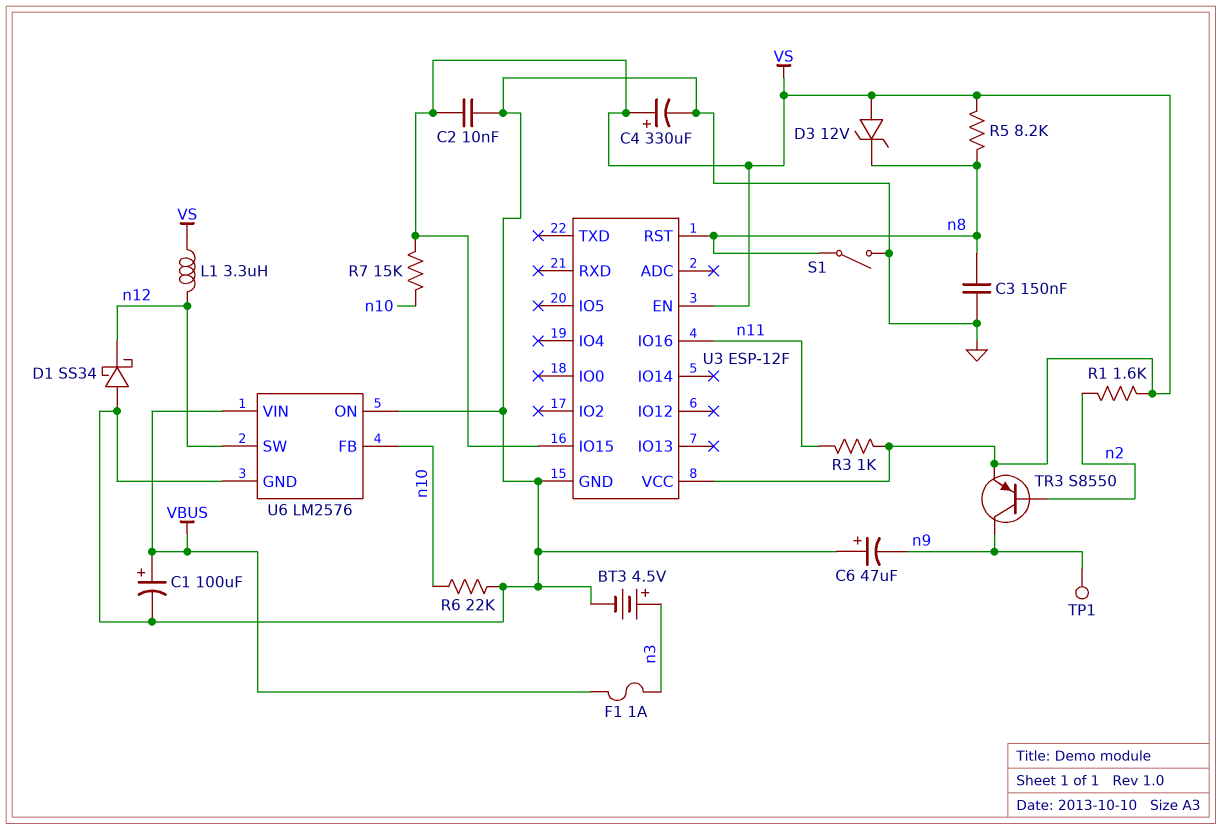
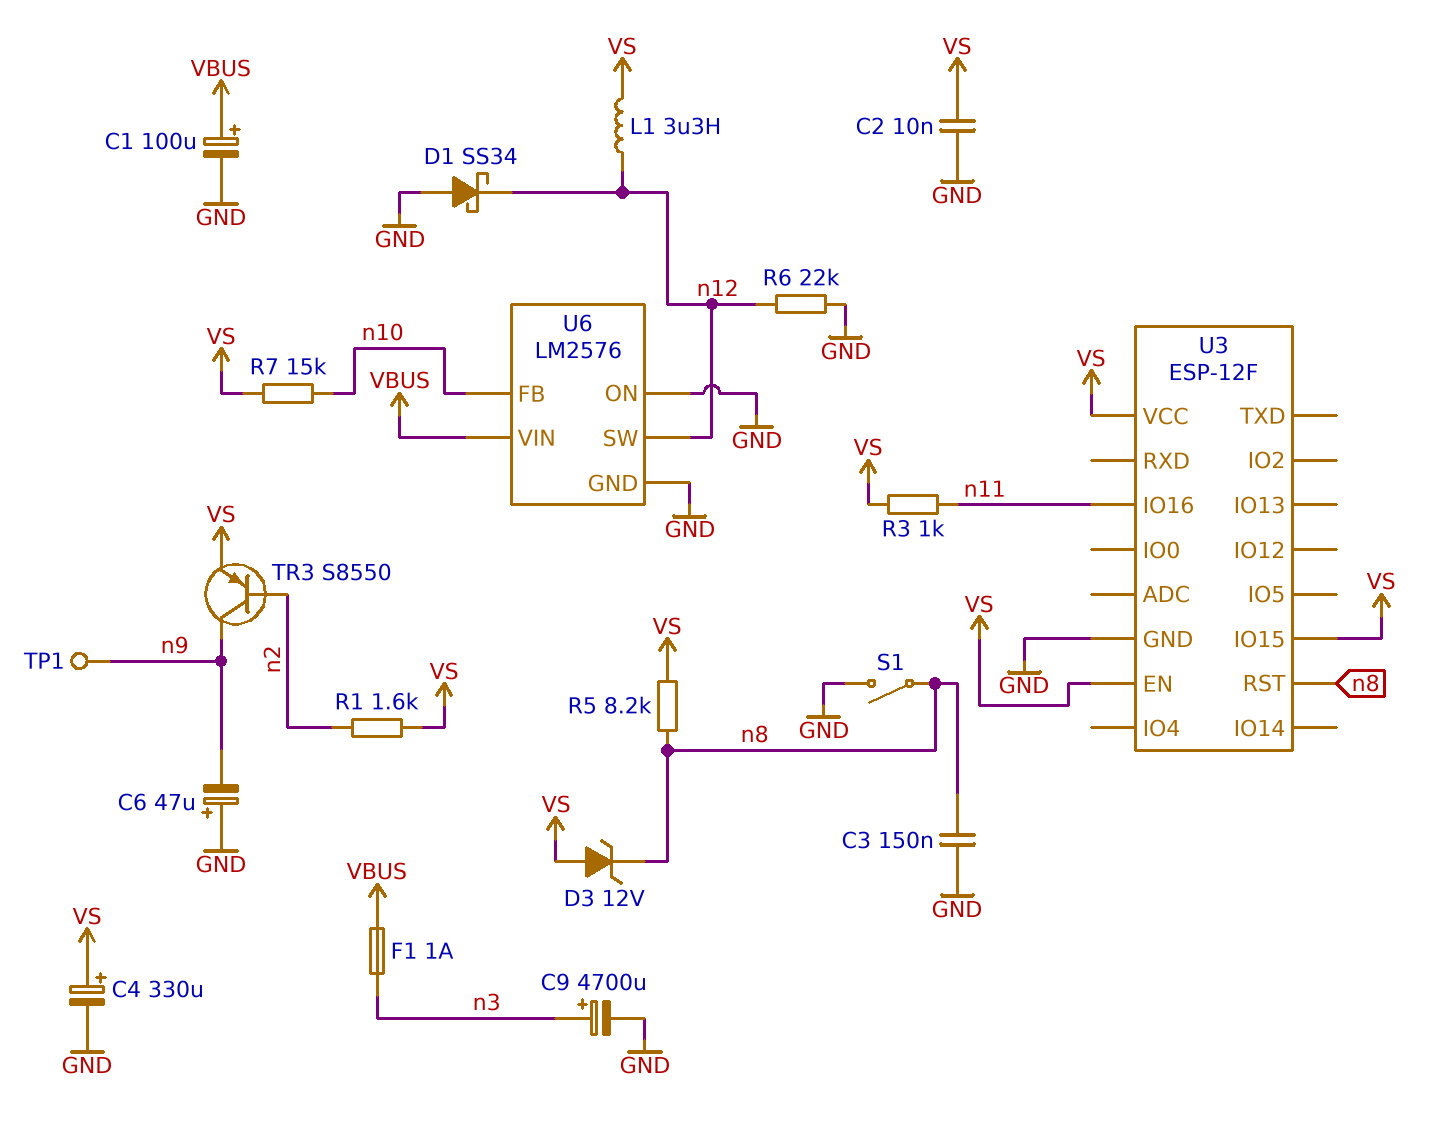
BT3: 4.5V (plus n3, minus GND) -> none
C9: none -> 4700uF (plus n3, minus GND)
R6: 22k (GND, n10) -> 22k (GND, n12)

